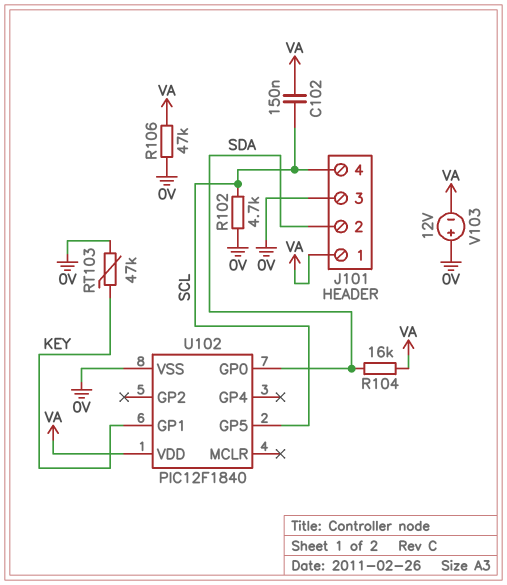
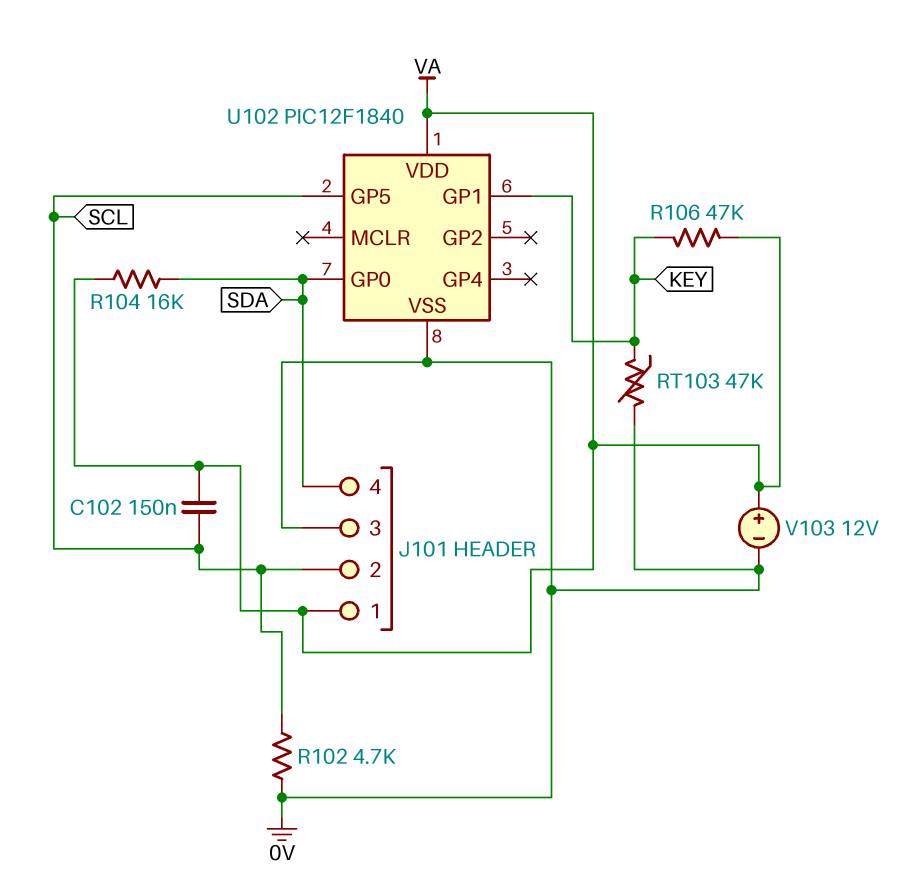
J101 pin 2: SDA -> SCL
J101 pin 4: SCL -> SDA
R106: 47k (0V, VA) -> 47k (KEY, VA)
V103: 12V (plus 0V, minus VA) -> 12V (plus VA, minus 0V)

